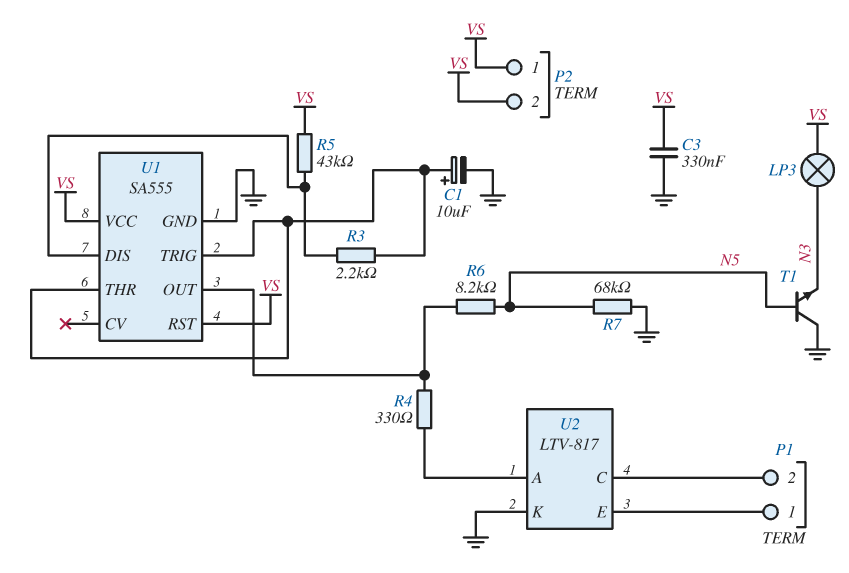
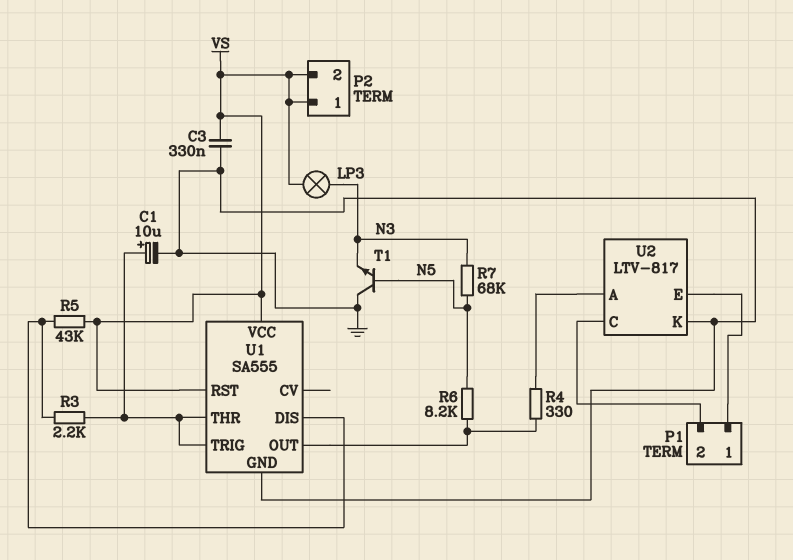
R7: 68k (GND, N5) -> 68k (N3, N5)

